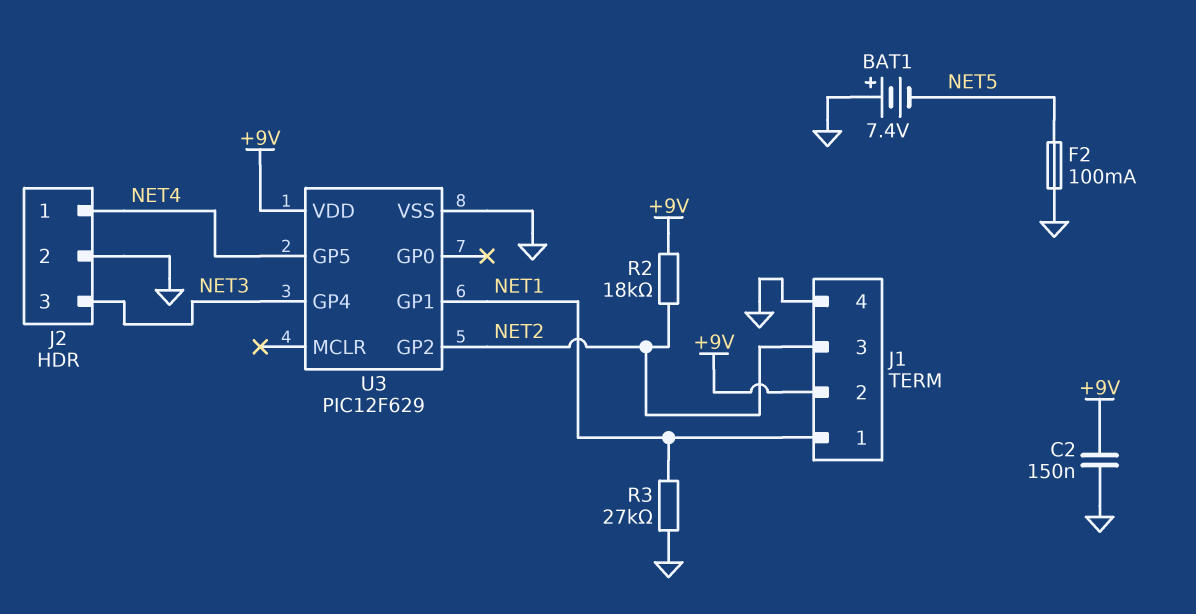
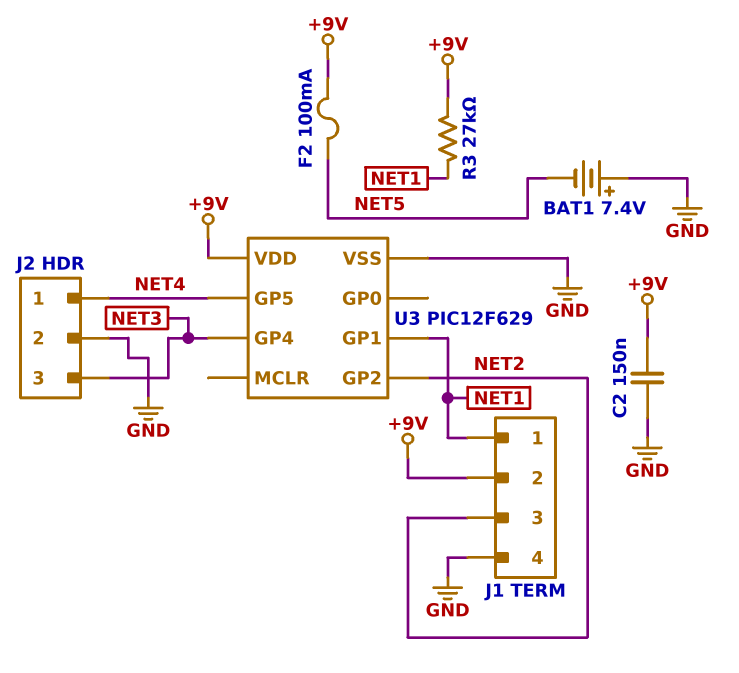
F2: 100mA (GND, NET5) -> 100mA (+9V, NET5)
R2: 18k (+9V, NET2) -> none
R3: 27k (GND, NET1) -> 27k (+9V, NET1)

